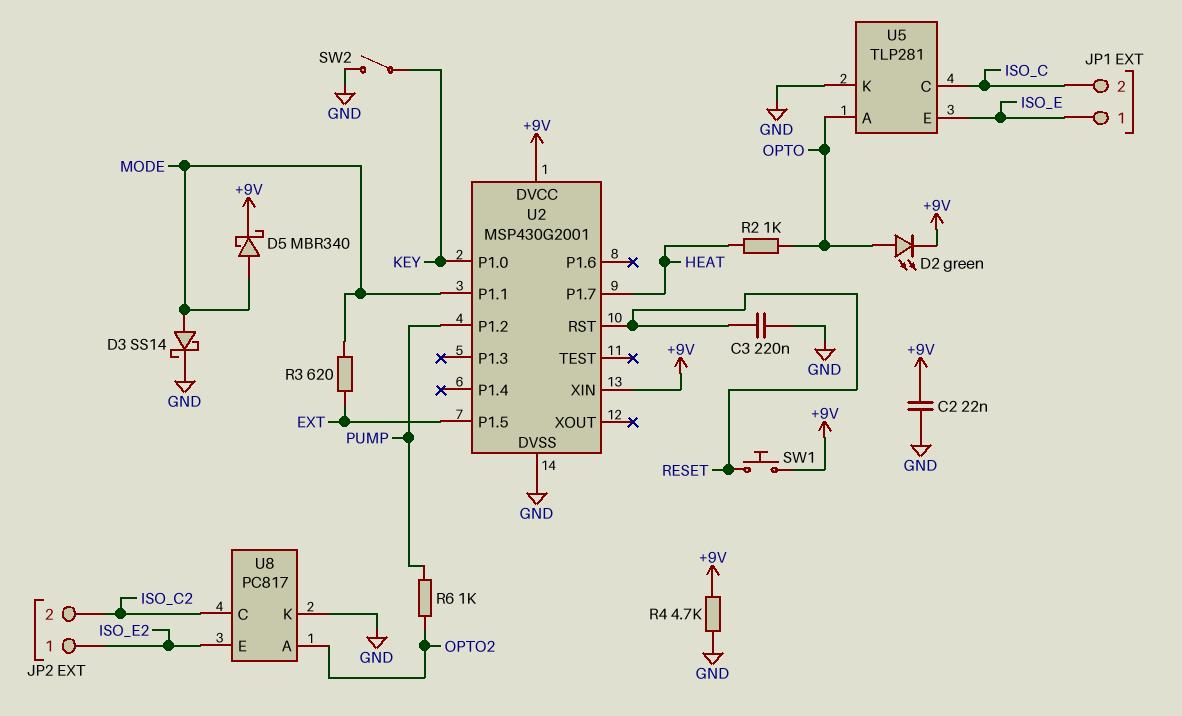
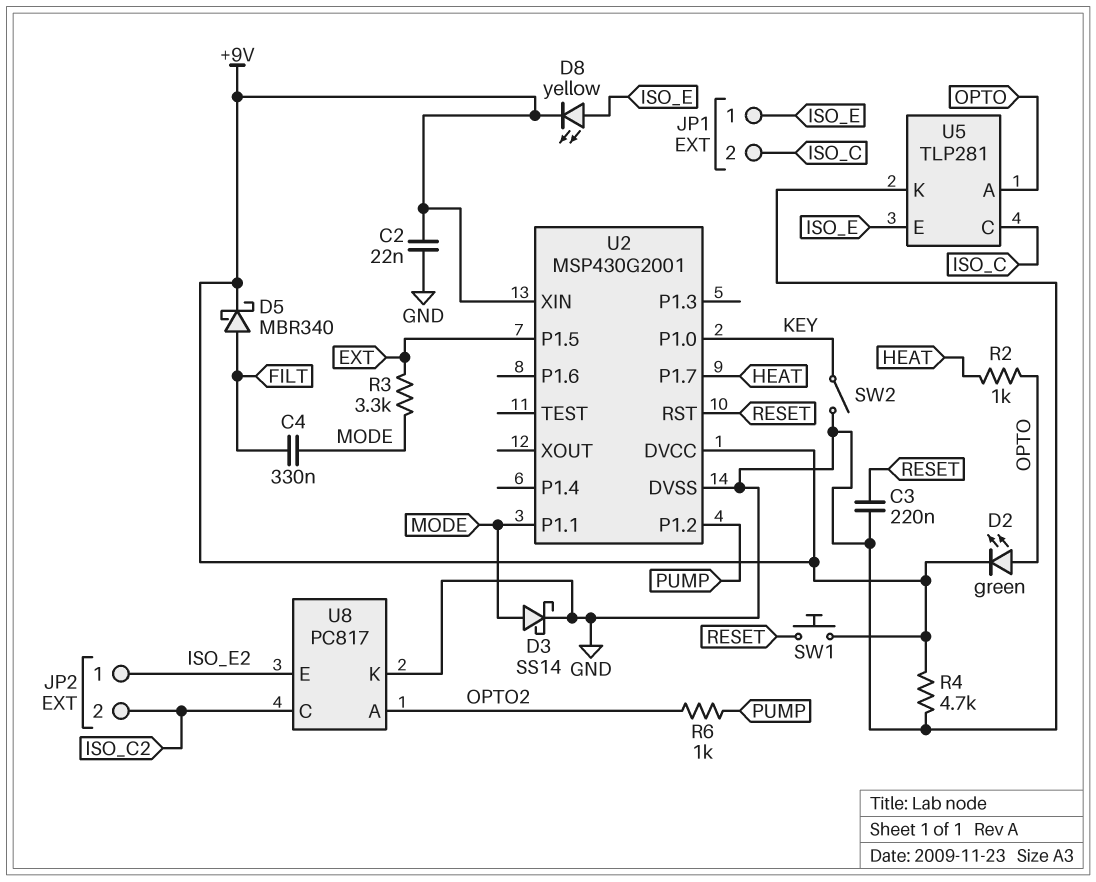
C4: none -> 330nF (FILT, MODE)
D5: schottky MBR340 (A MODE, K +9V) -> schottky MBR340 (A FILT, K +9V)
D8: none -> LED yellow (A ISO_E, K +9V)
R3: 620 (EXT, MODE) -> 3.3k (EXT, MODE)

